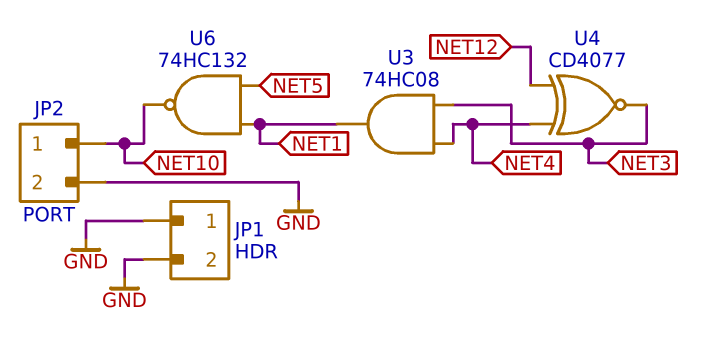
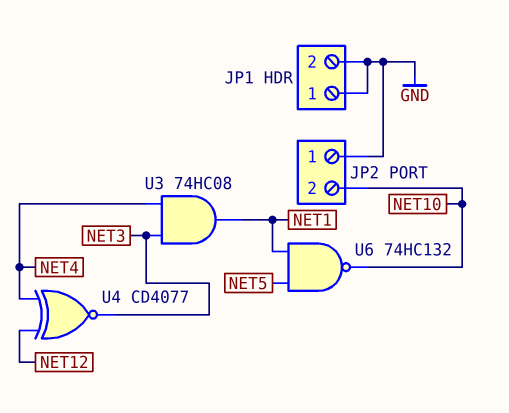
JP2 pin 1: NET10 -> GND
JP2 pin 2: GND -> NET10

